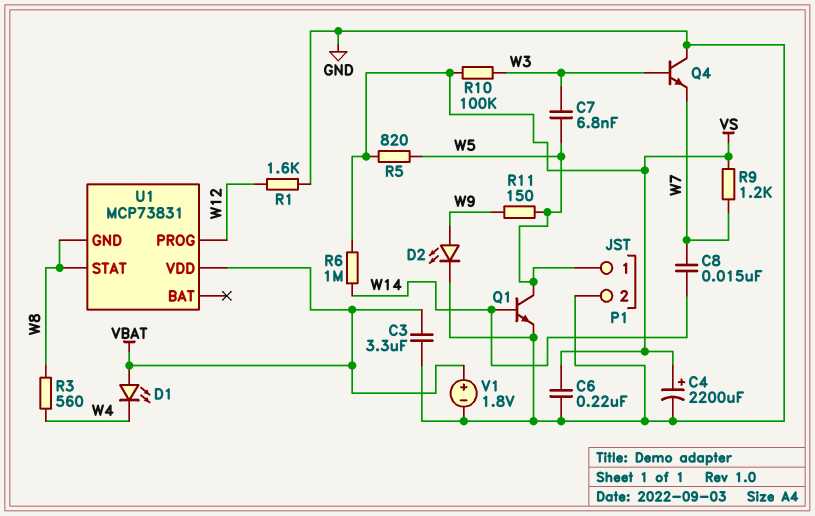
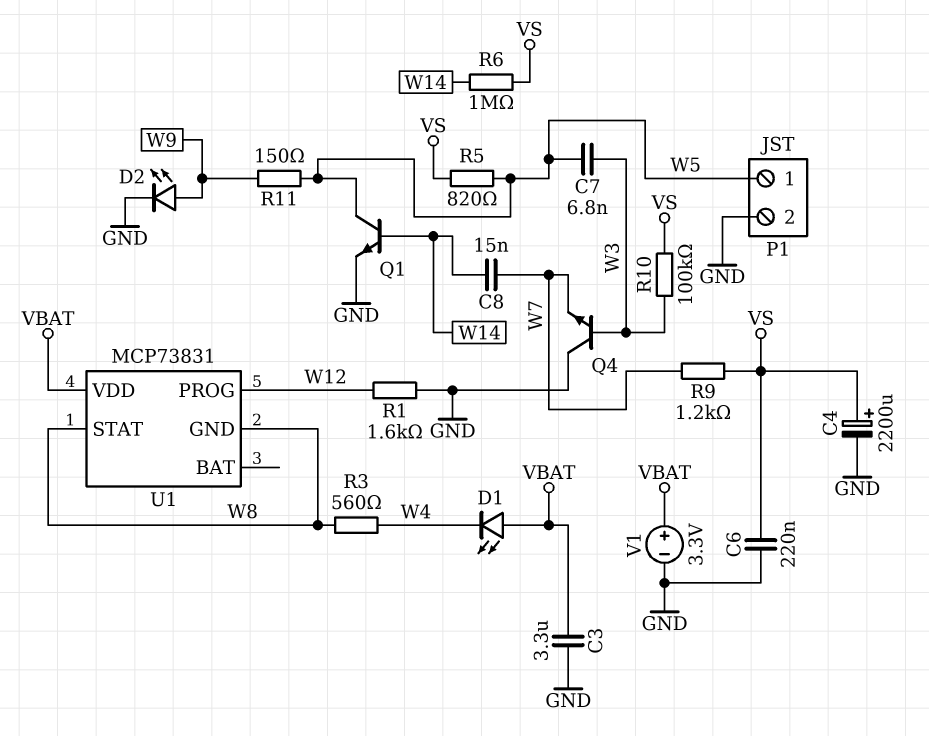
V1: 1.8V (plus VBAT, minus GND) -> 3.3V (plus VBAT, minus GND)

